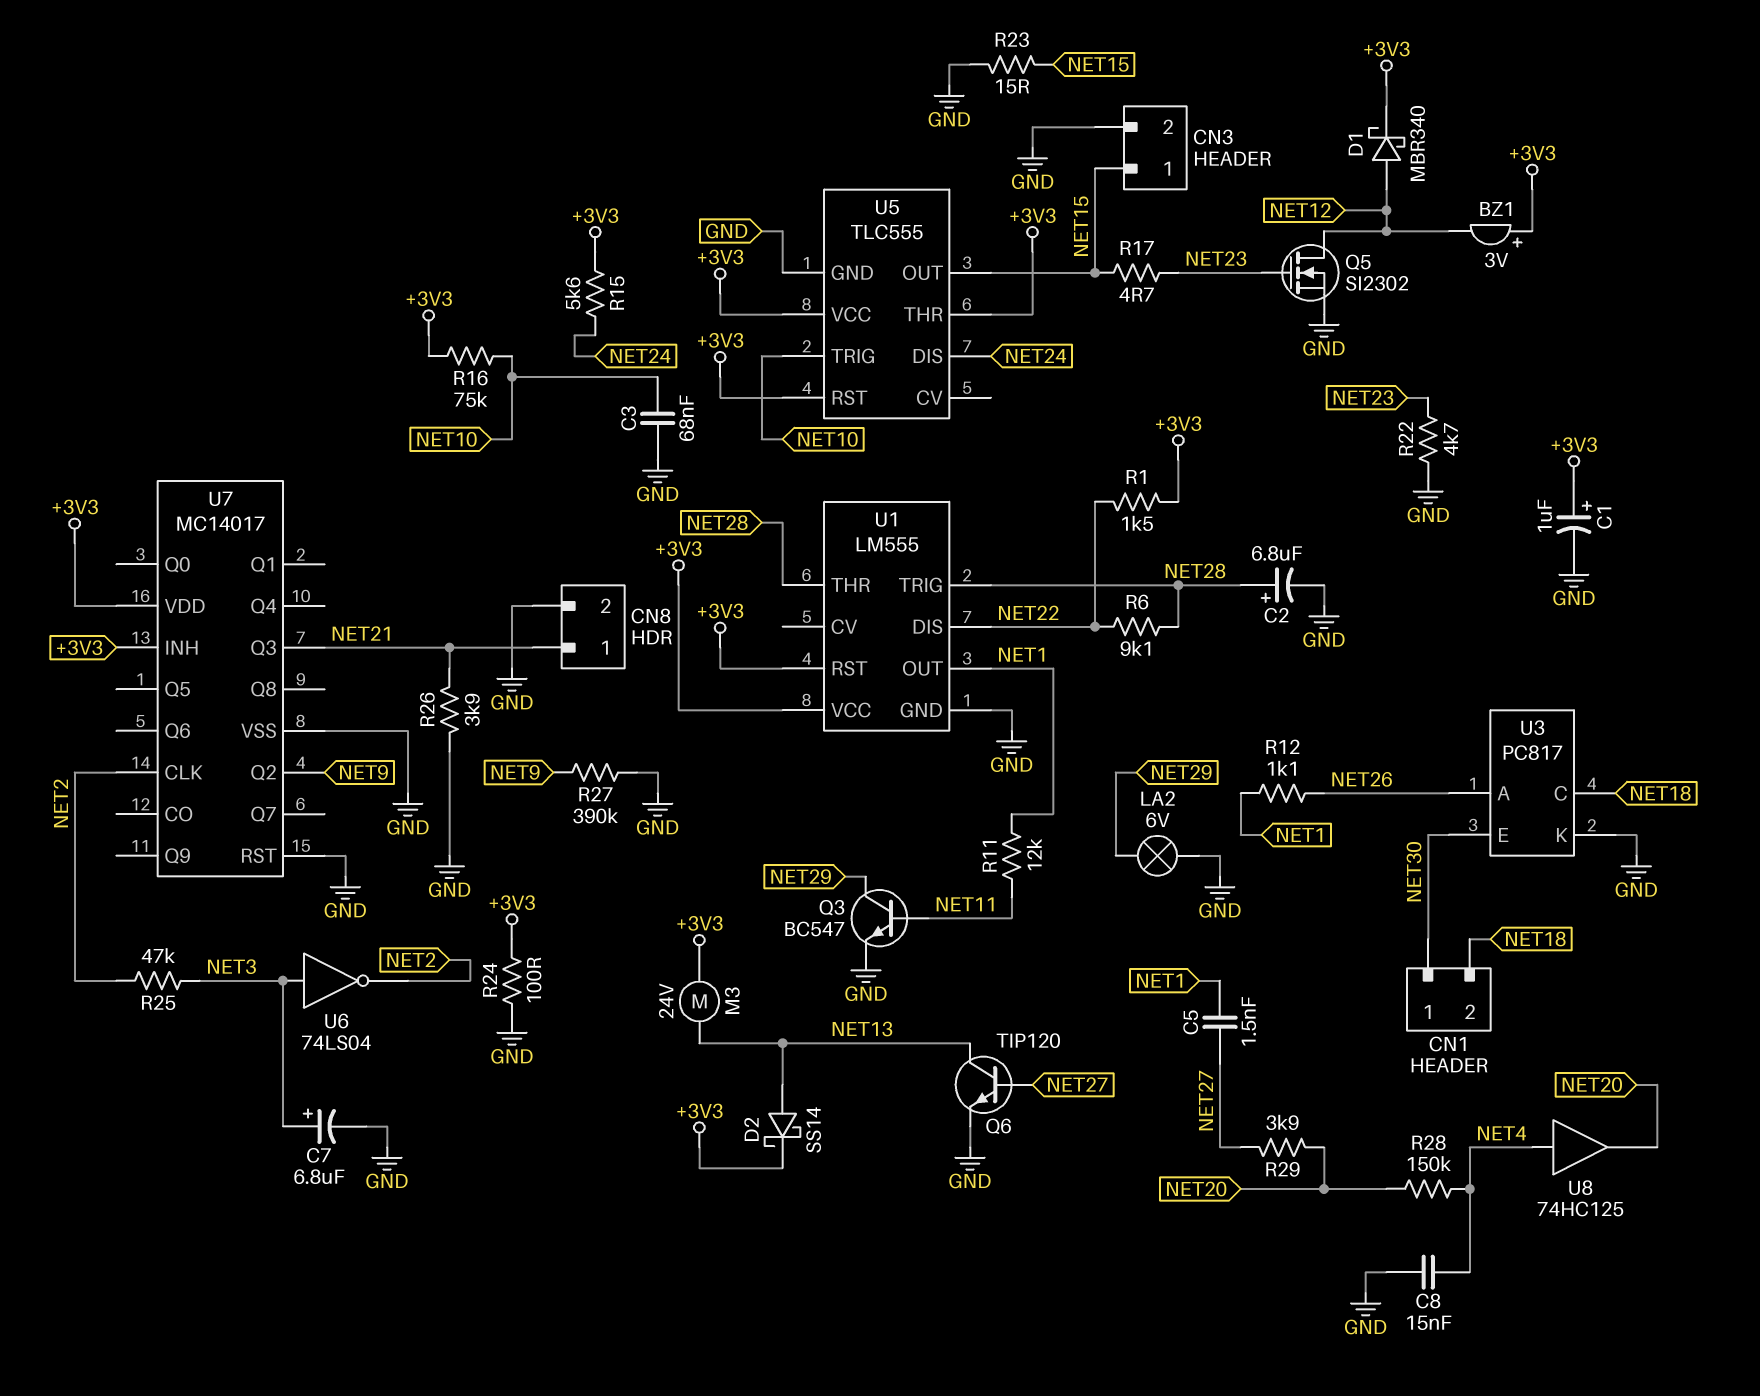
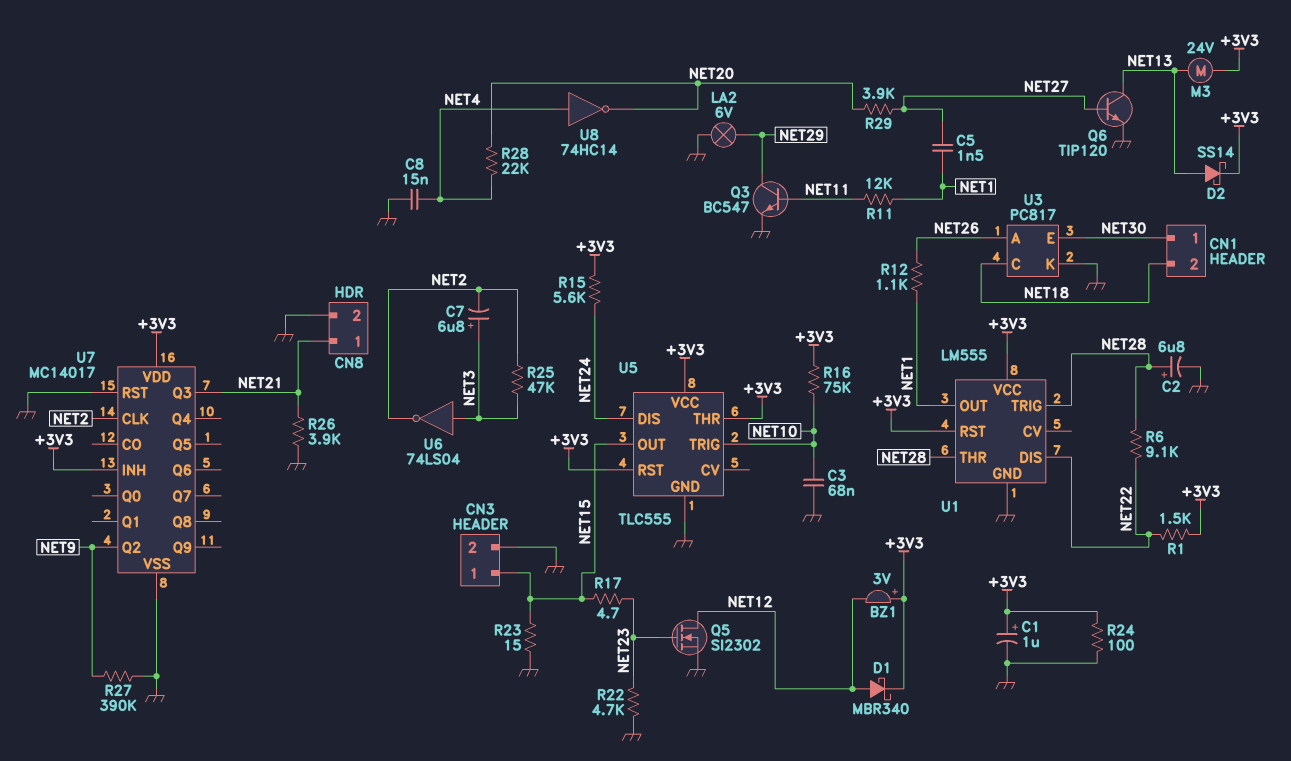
C7: 6.8uF (plus NET3, minus GND) -> 6.8uF (plus NET3, minus NET2)
R28: 150k (NET4, NET20) -> 22k (NET4, NET20)
U8: buffer 74HC125 (in NET4, out NET20) -> NOT 74HC14 (in NET4, out NET20)

